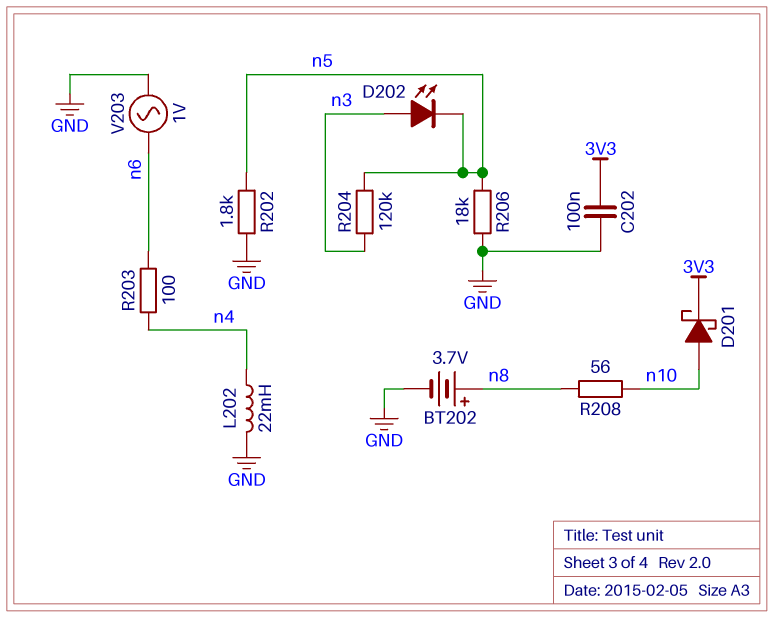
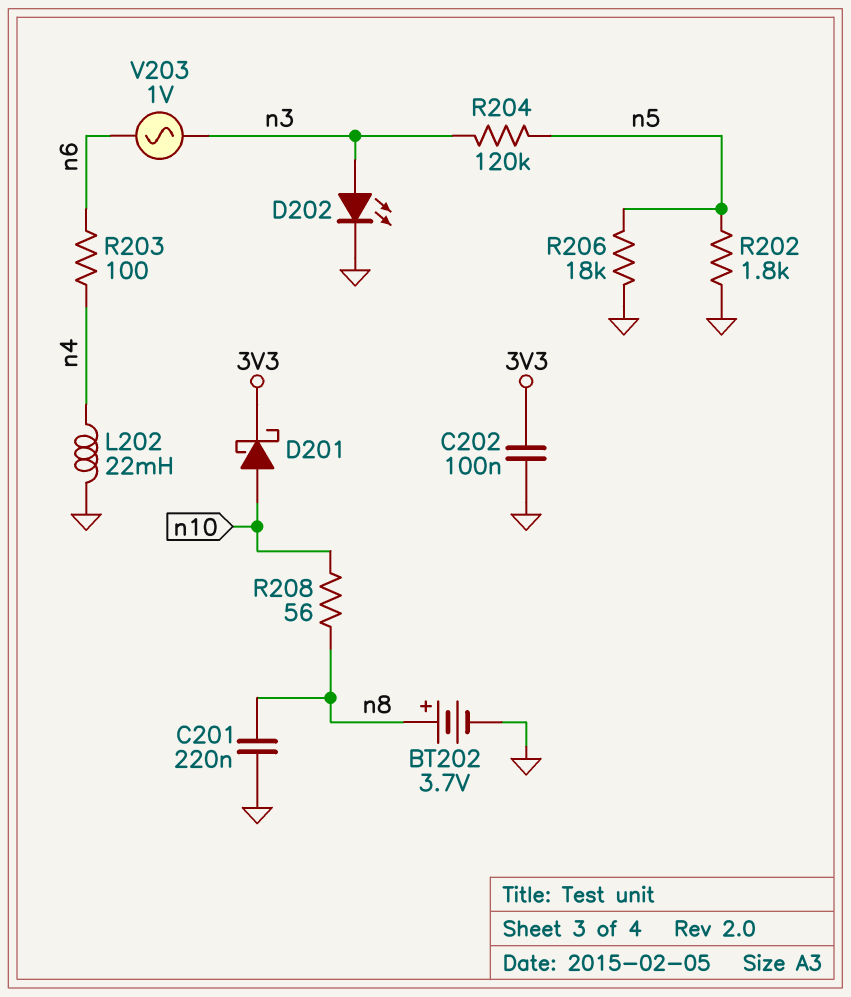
C201: none -> 220nF (GND, n8)
D202: LED (A n3, K n5) -> LED (A n3, K GND)
V203: AC 1V (GND, n6) -> AC 1V (n3, n6)

